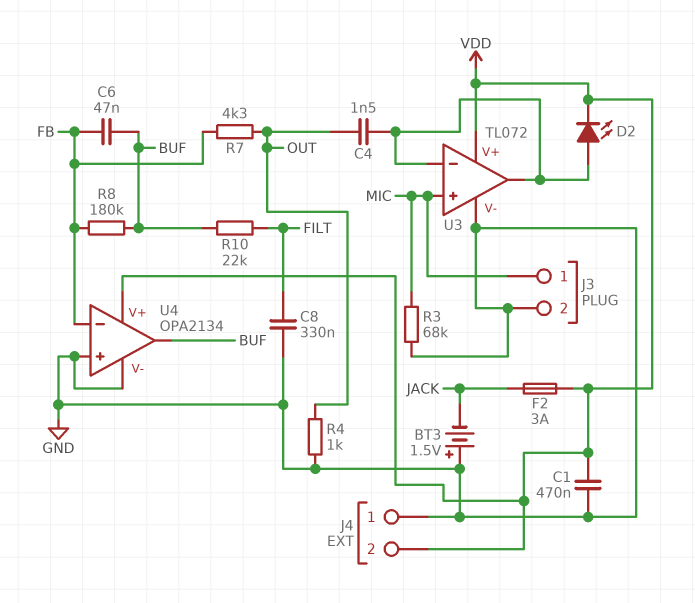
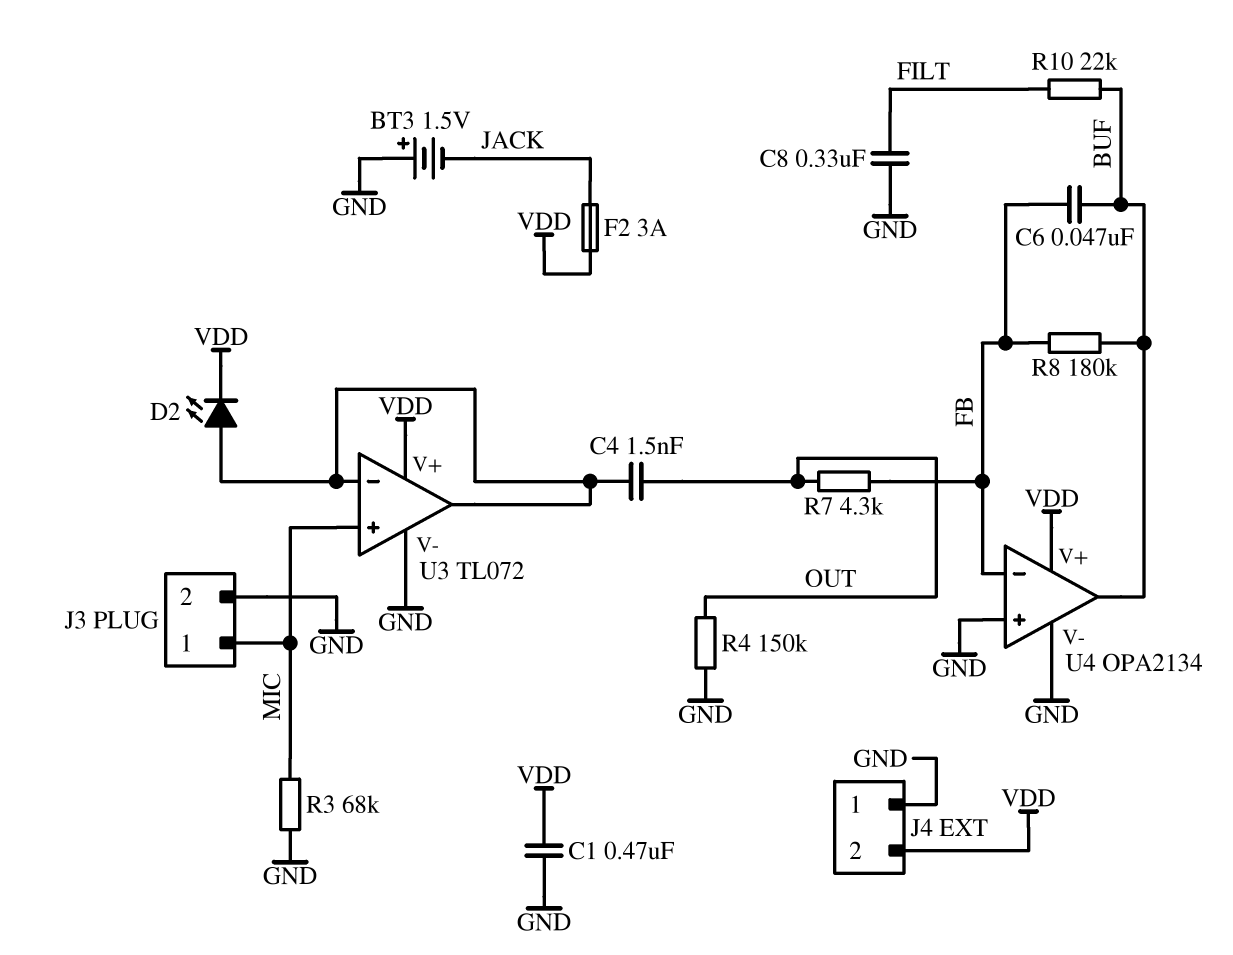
R4: 1k (GND, OUT) -> 150k (GND, OUT)

